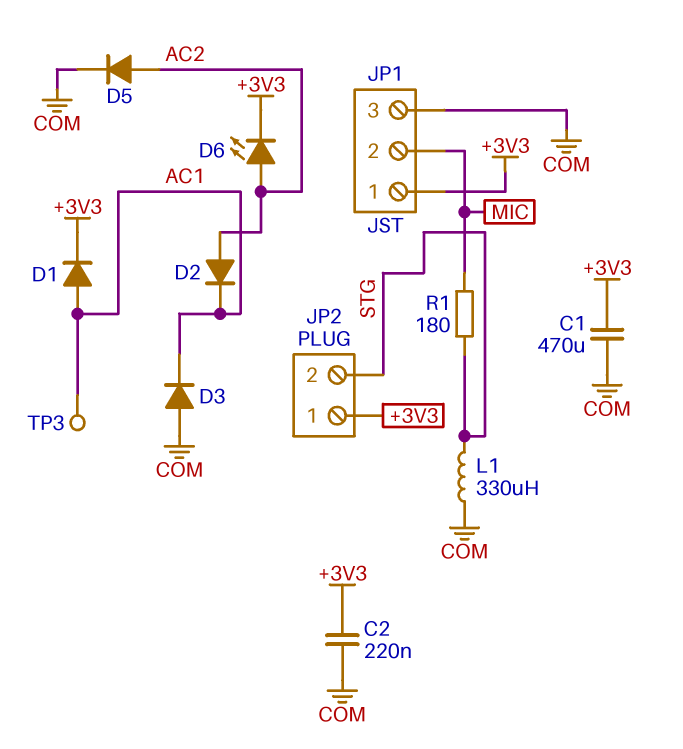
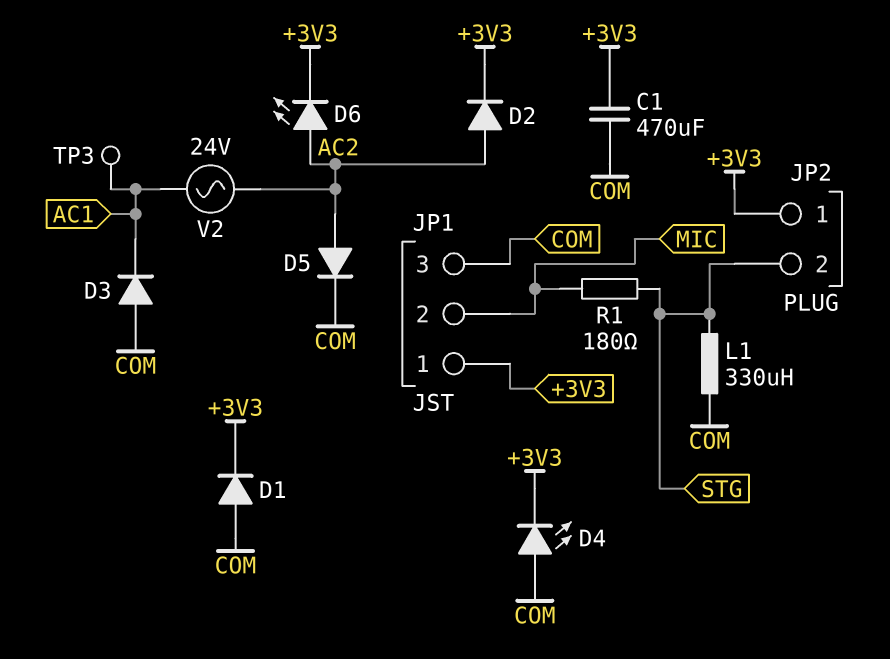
C2: 220nF (+3V3, COM) -> none
D1: diode (A AC1, K +3V3) -> diode (A COM, K +3V3)
D2: diode (A AC2, K AC1) -> diode (A AC2, K +3V3)
D4: none -> LED (A COM, K +3V3)
V2: none -> AC 24V (AC1, AC2)

